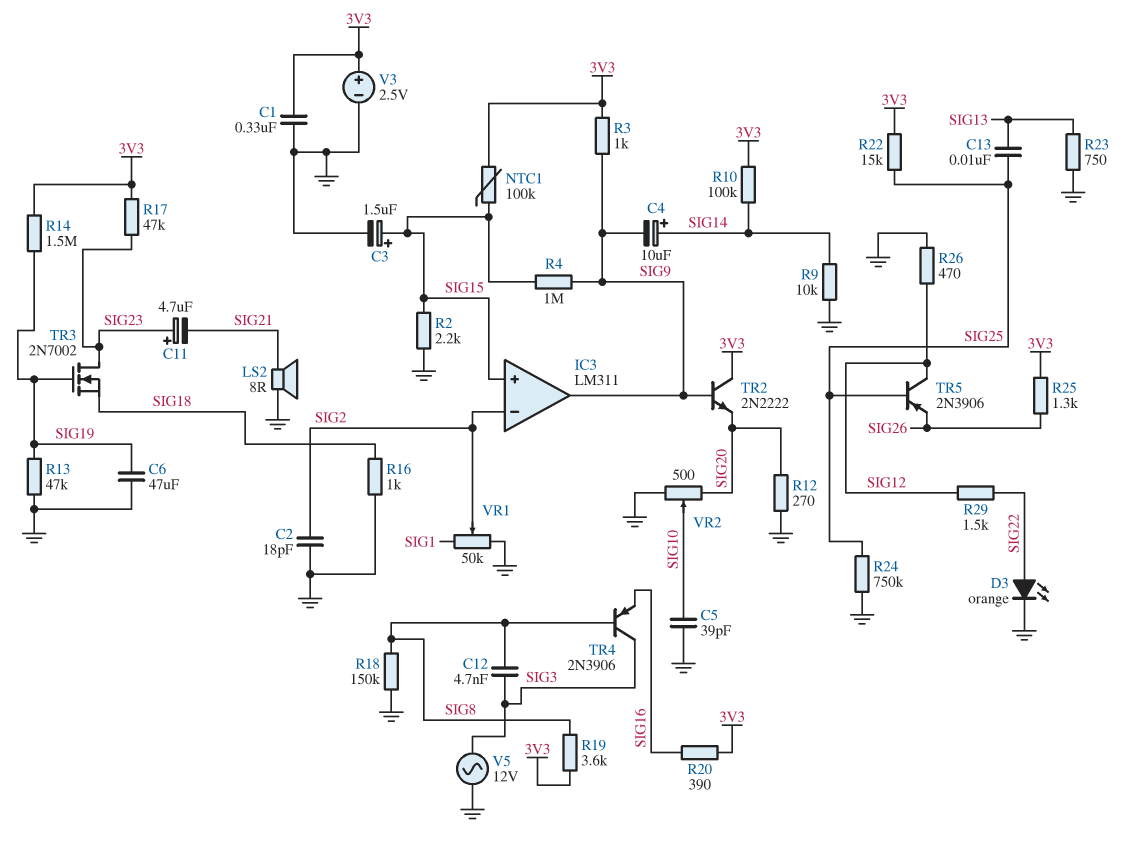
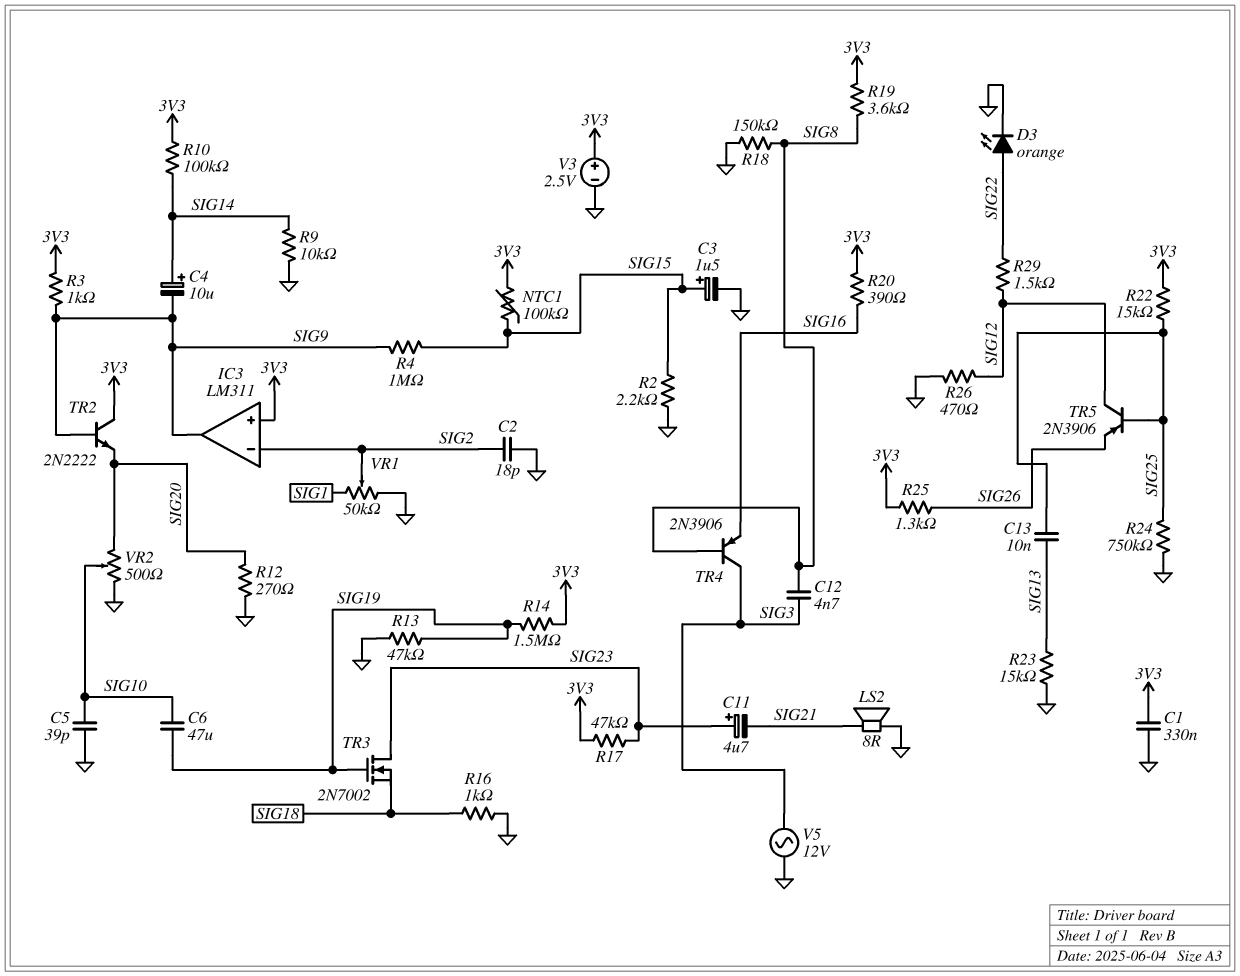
C6: 47uF (GND, SIG19) -> 47uF (SIG10, SIG19)
IC3 pin in+: SIG15 -> 3V3
R23: 750 (GND, SIG13) -> 15k (GND, SIG13)

